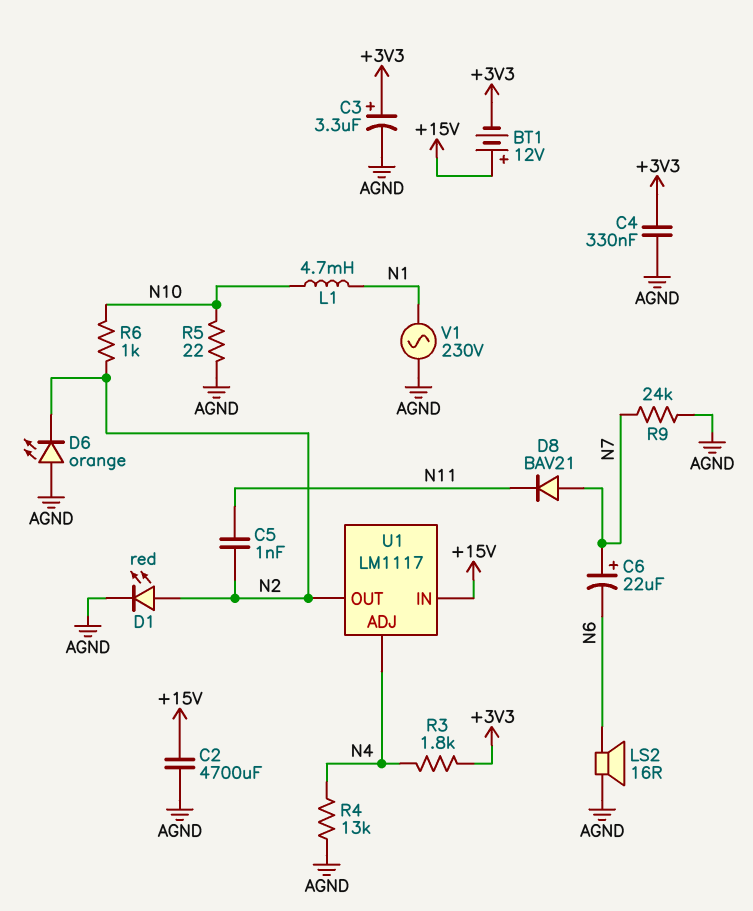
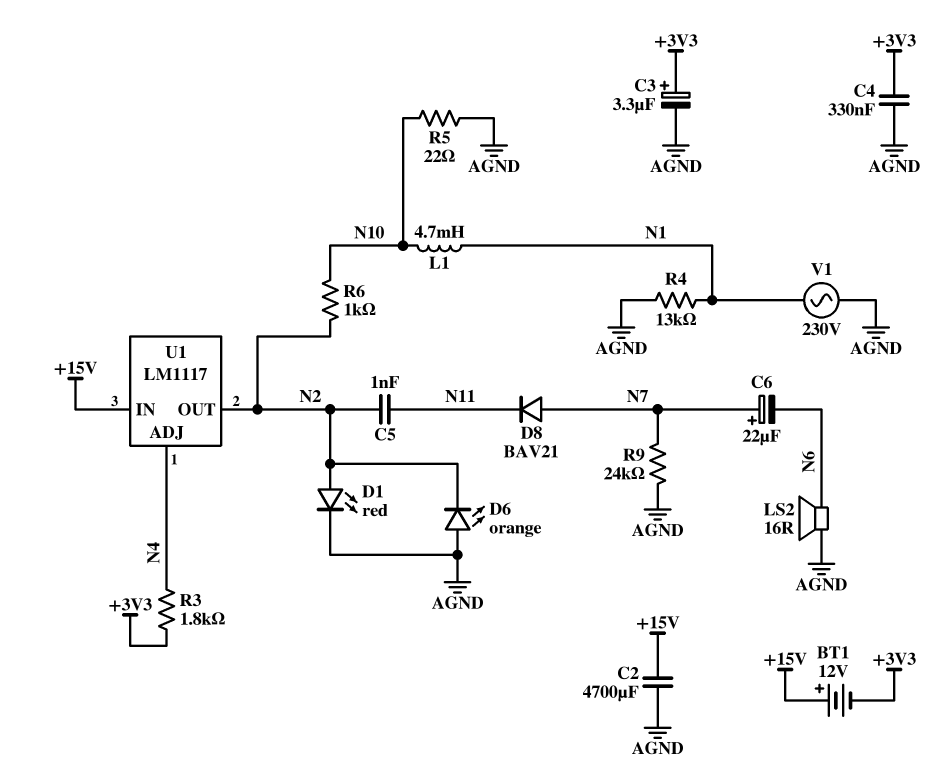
R4: 13k (AGND, N4) -> 13k (AGND, N1)

